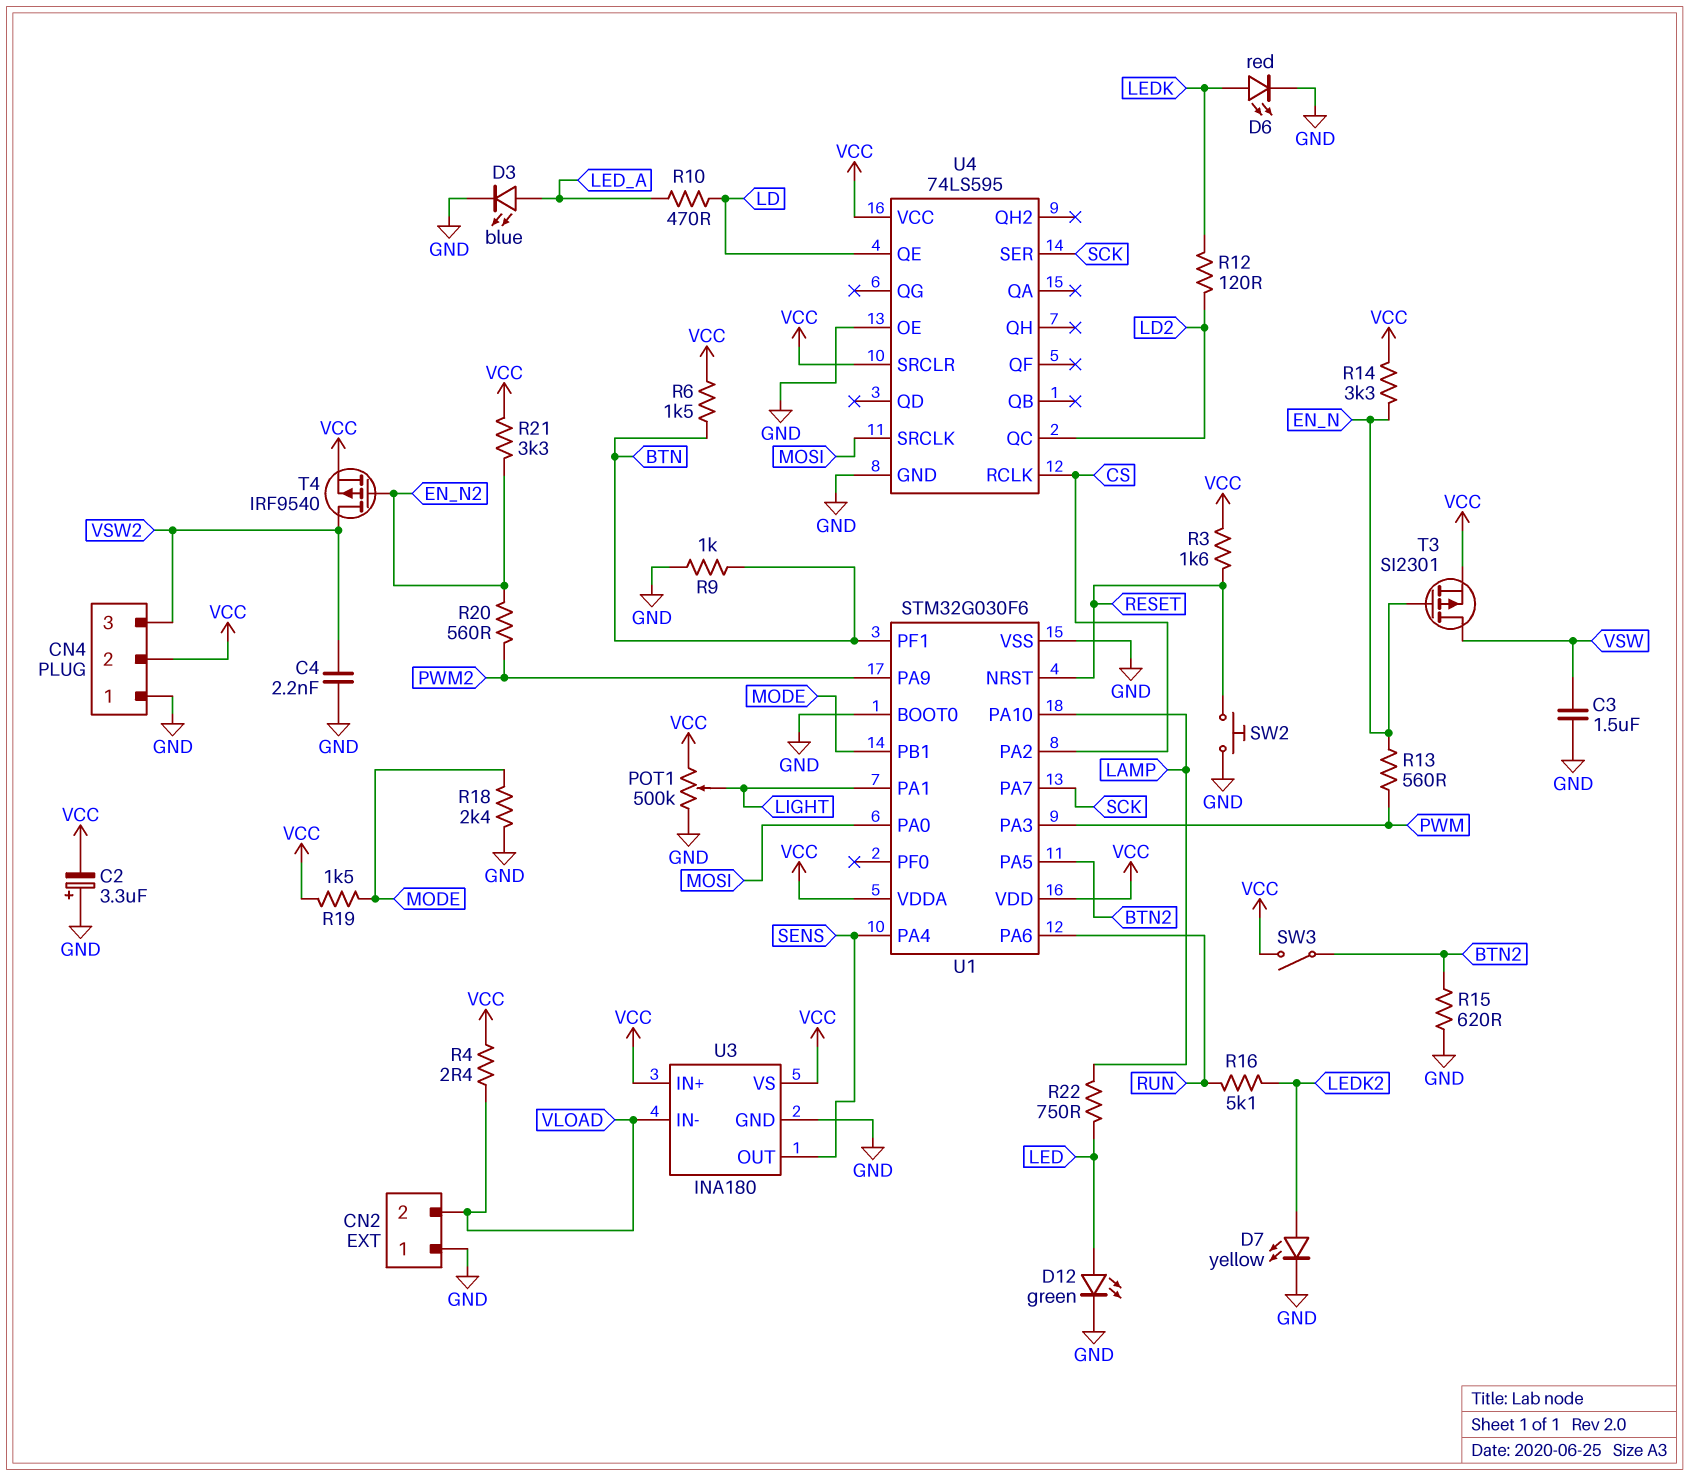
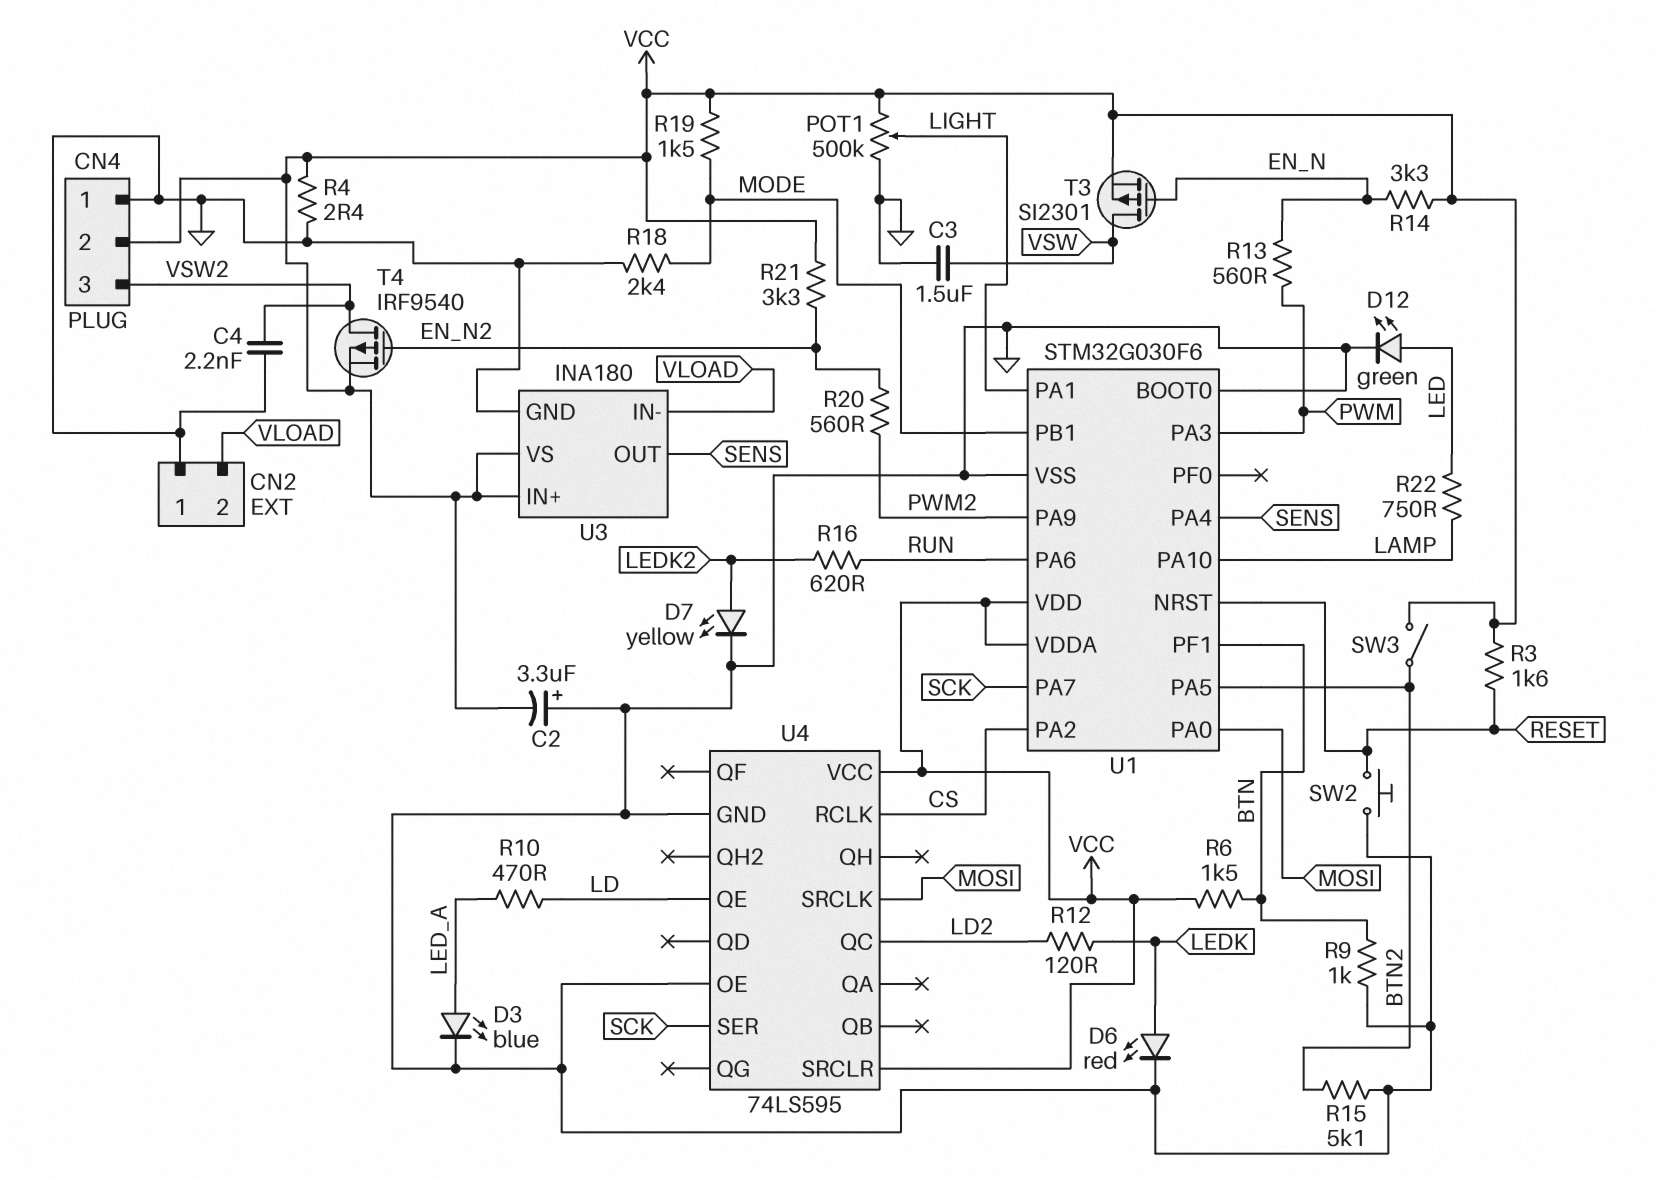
R4: 2.4 (VCC, VLOAD) -> 2.4 (GND, VCC)
R15: 620 (BTN2, GND) -> 5.1k (BTN2, GND)
R16: 5.1k (LEDK2, RUN) -> 620 (LEDK2, RUN)

